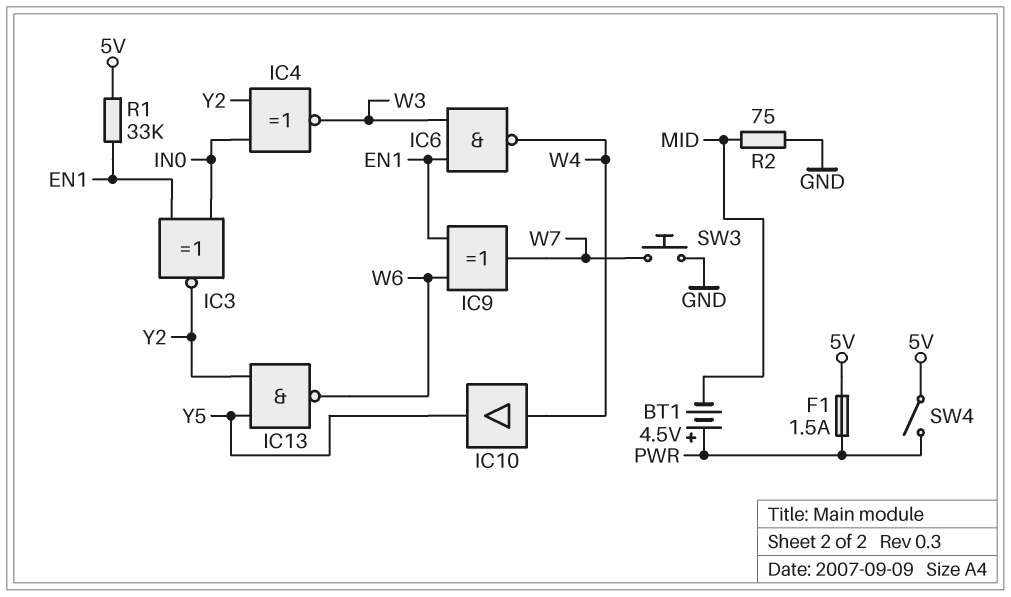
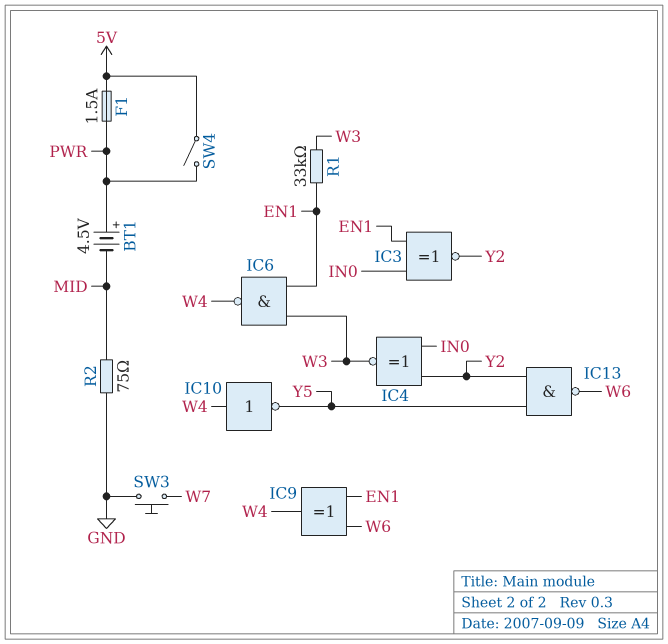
IC9: XOR (in EN1, in W6, out W7) -> XOR (in EN1, in W6, out W4)
IC10: buffer (in W4, out Y5) -> NOT (in W4, out Y5)
R1: 33k (5V, EN1) -> 33k (EN1, W3)

